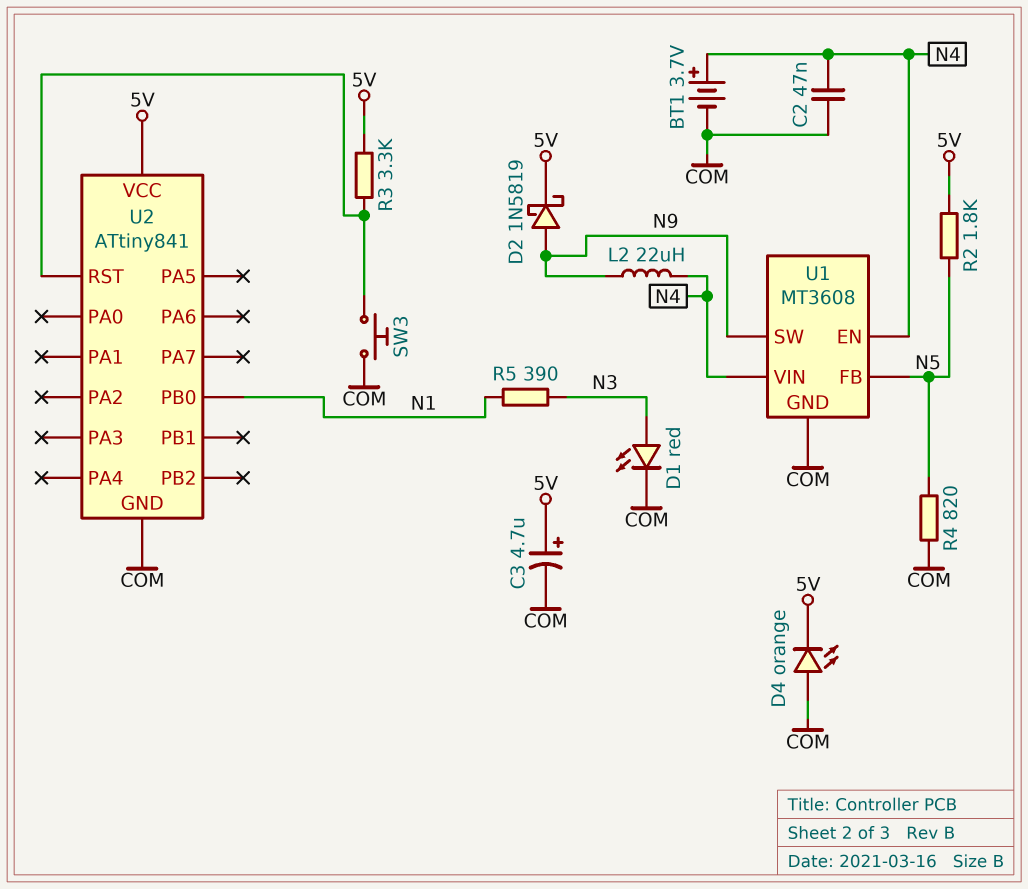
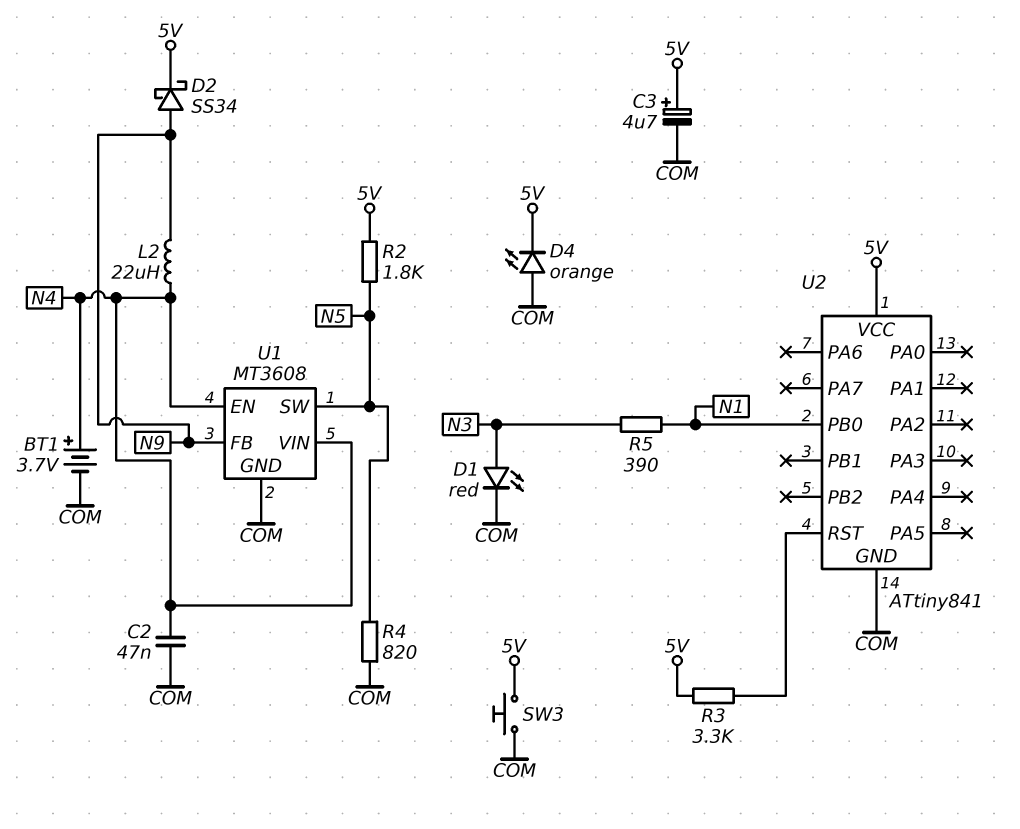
D2: schottky 1N5819 (A N9, K 5V) -> schottky SS34 (A N9, K 5V)
SW3: button (COM, U2/RST) -> button (5V, COM)
U1 pin FB: N5 -> N9
U1 pin SW: N9 -> N5

